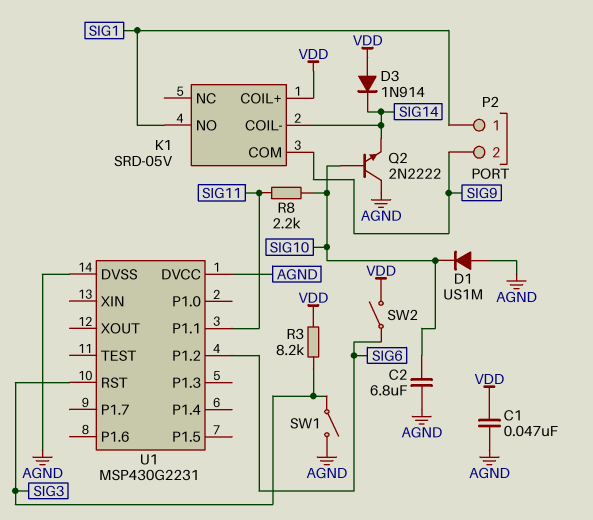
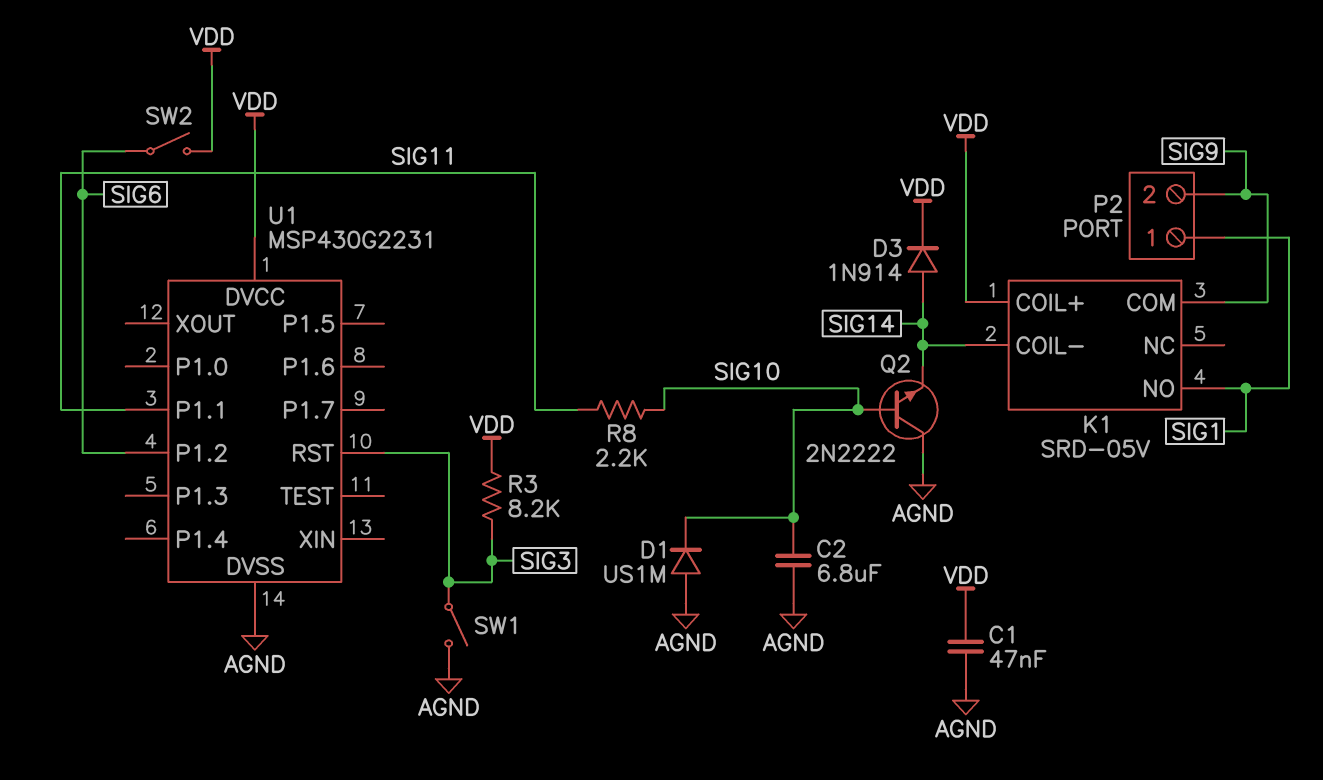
D3: diode 1N914 (A VDD, K SIG14) -> diode 1N914 (A SIG14, K VDD)
U1 pin DVCC: AGND -> VDD

